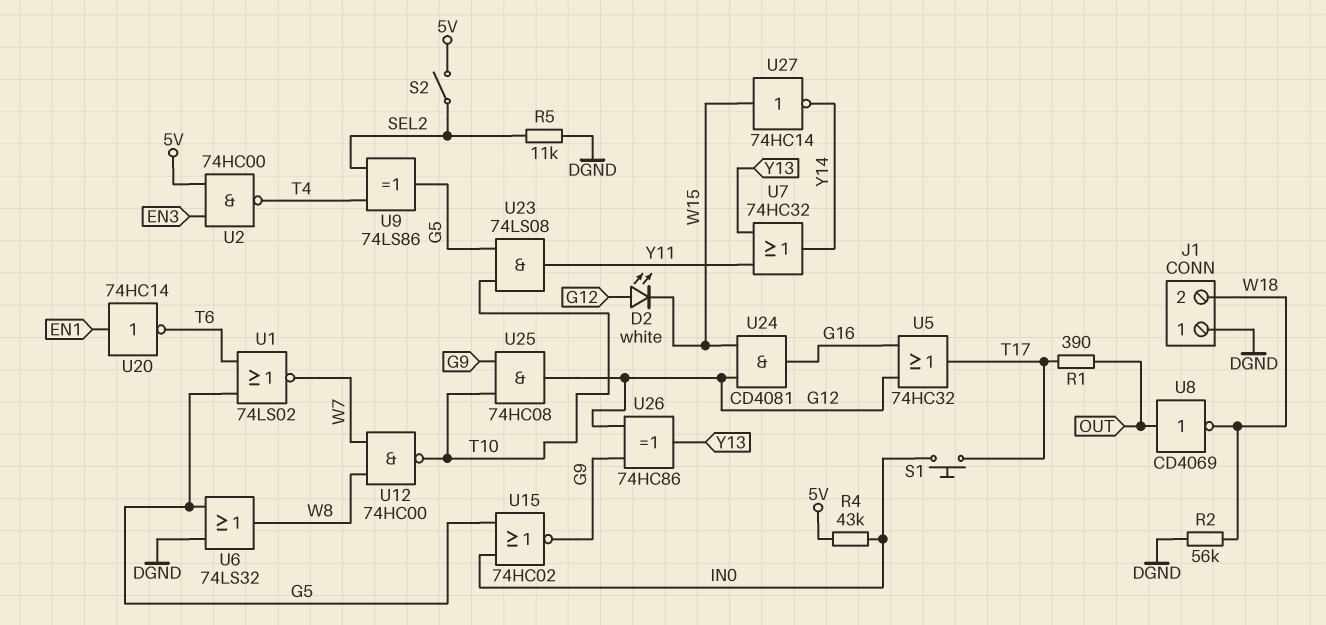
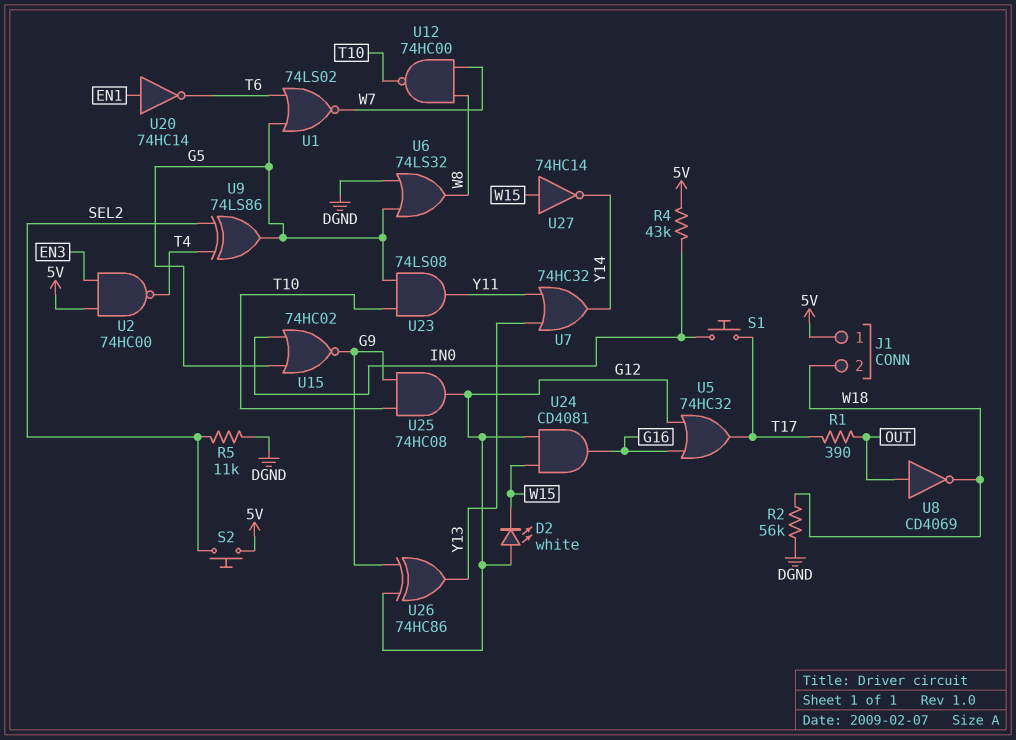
J1 pin 1: DGND -> 5V
S2: switch (5V, SEL2) -> button (5V, SEL2)

